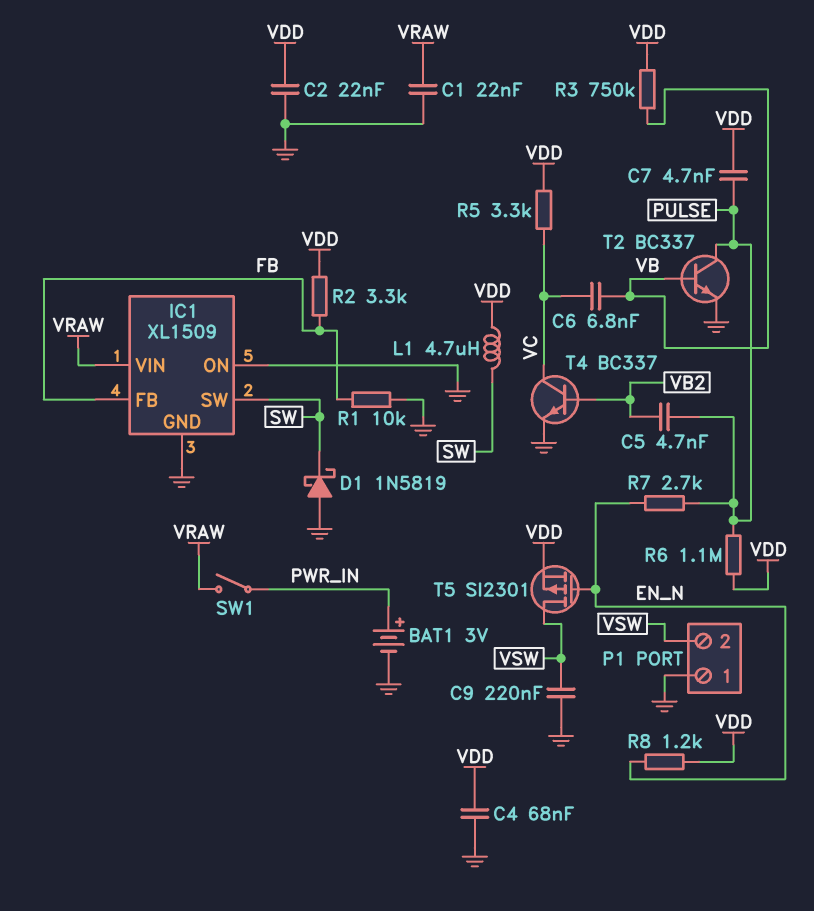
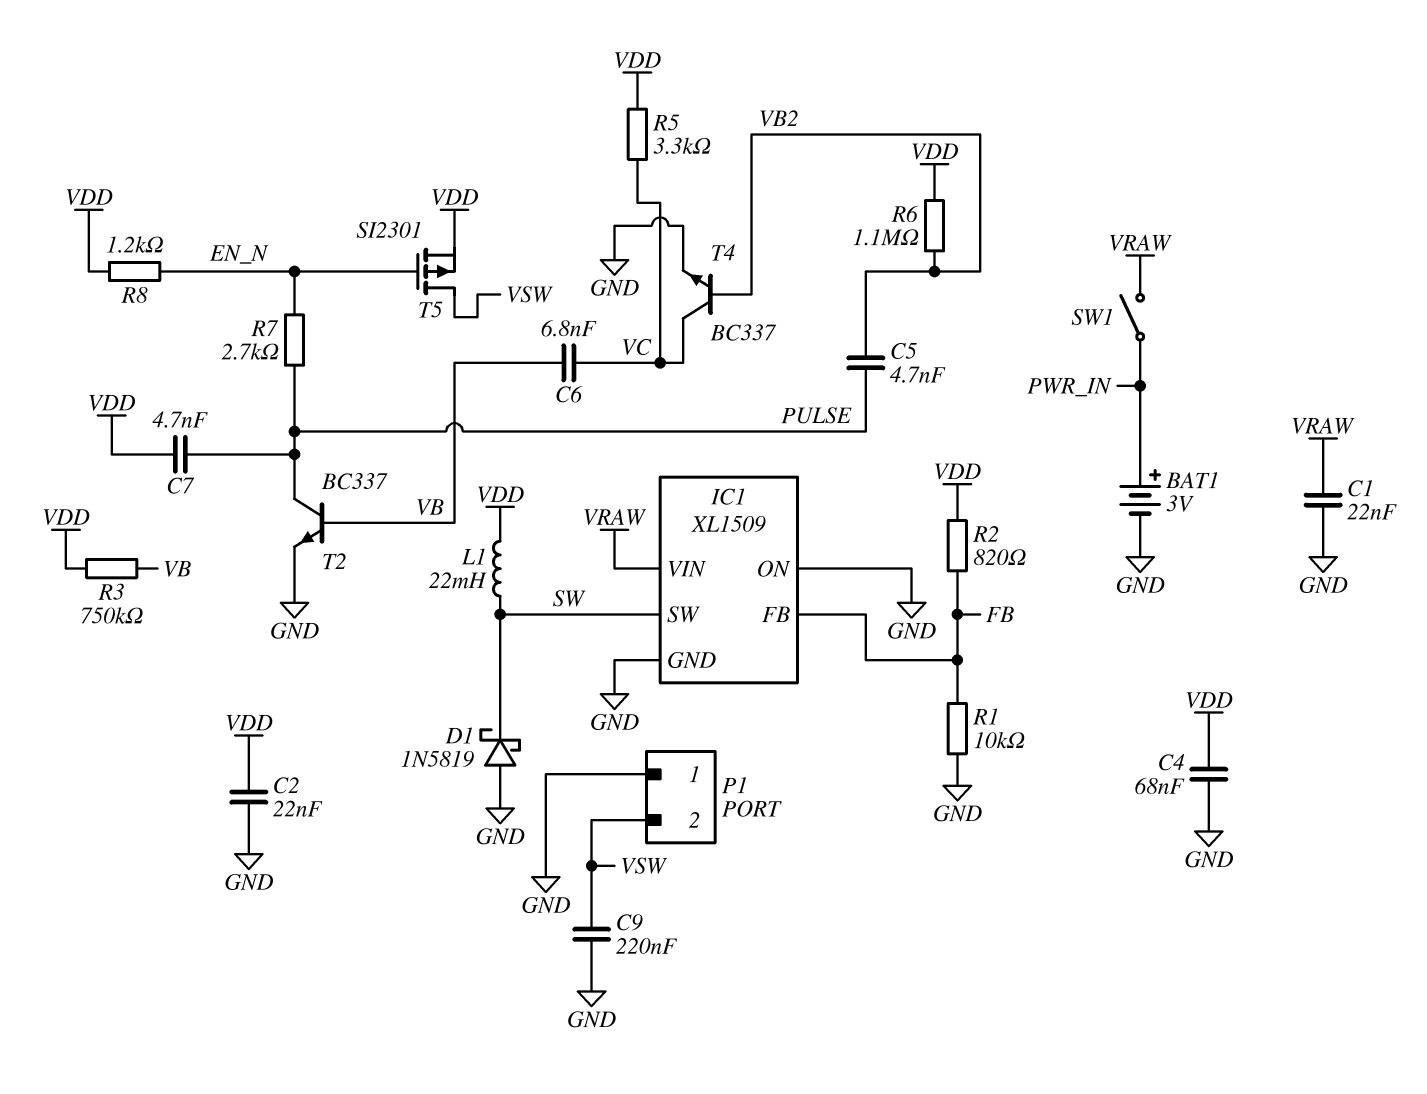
L1: 4.7uH (SW, VDD) -> 22mH (SW, VDD)
R2: 3.3k (FB, VDD) -> 820 (FB, VDD)
R6: 1.1M (PULSE, VDD) -> 1.1M (VB2, VDD)

